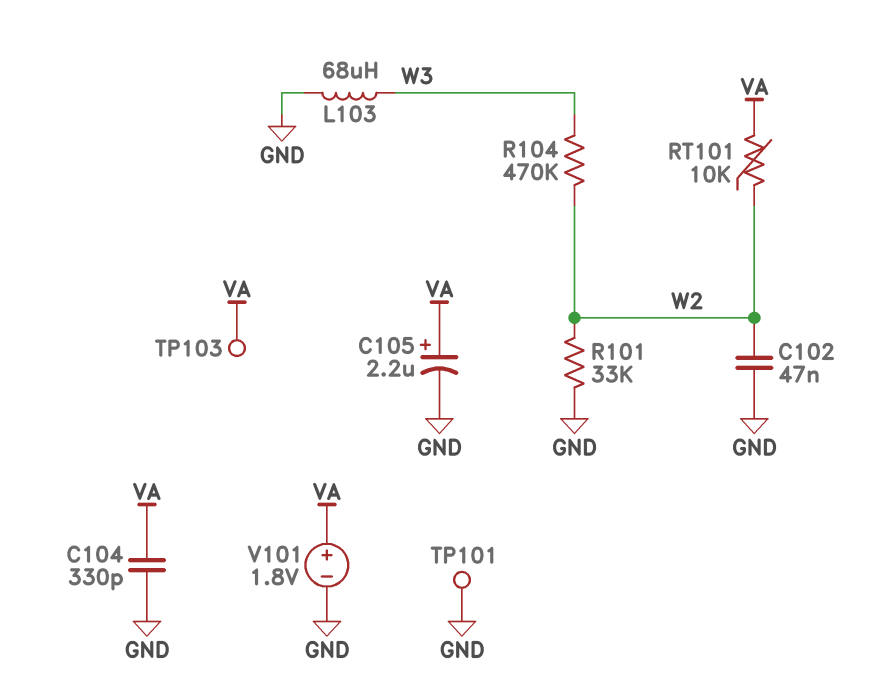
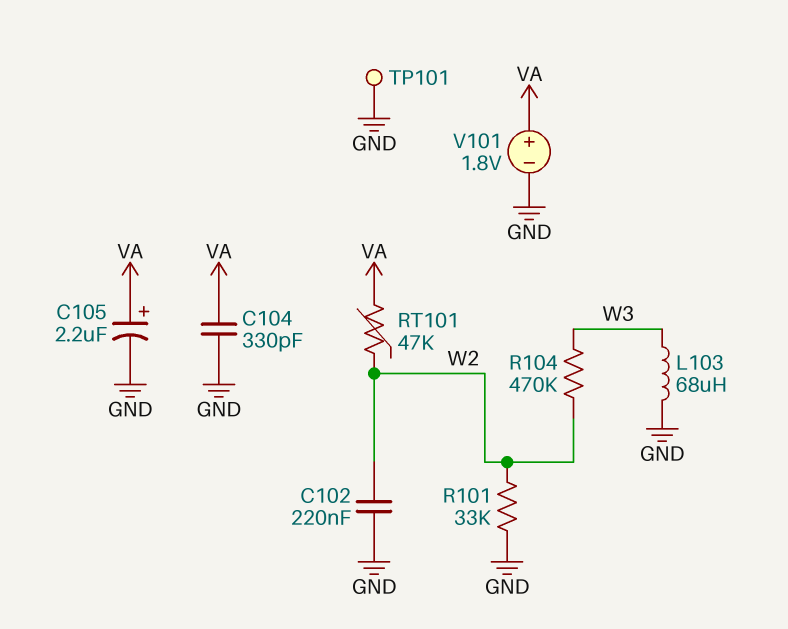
C102: 47nF (GND, W2) -> 220nF (GND, W2)
RT101: 10k (VA, W2) -> 47k (VA, W2)
TP103: test point (VA) -> none

